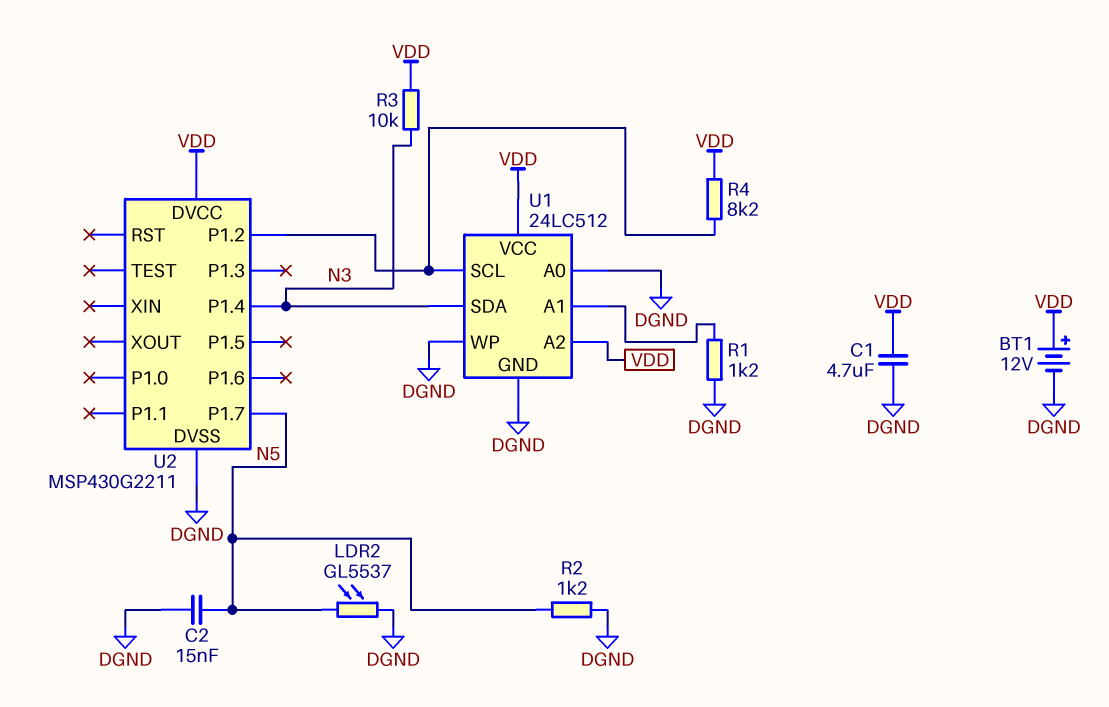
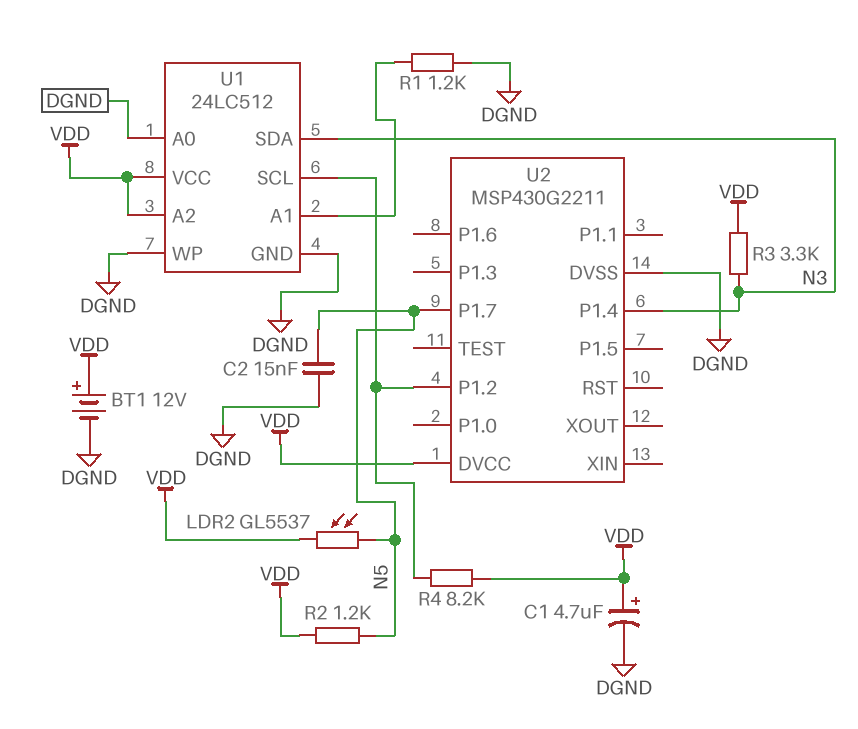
C1: 4.7uF (DGND, VDD) -> 4.7uF (plus VDD, minus DGND)
LDR2: GL5537 (DGND, N5) -> GL5537 (N5, VDD)
R2: 1.2k (DGND, N5) -> 1.2k (N5, VDD)
R3: 10k (N3, VDD) -> 3.3k (N3, VDD)

